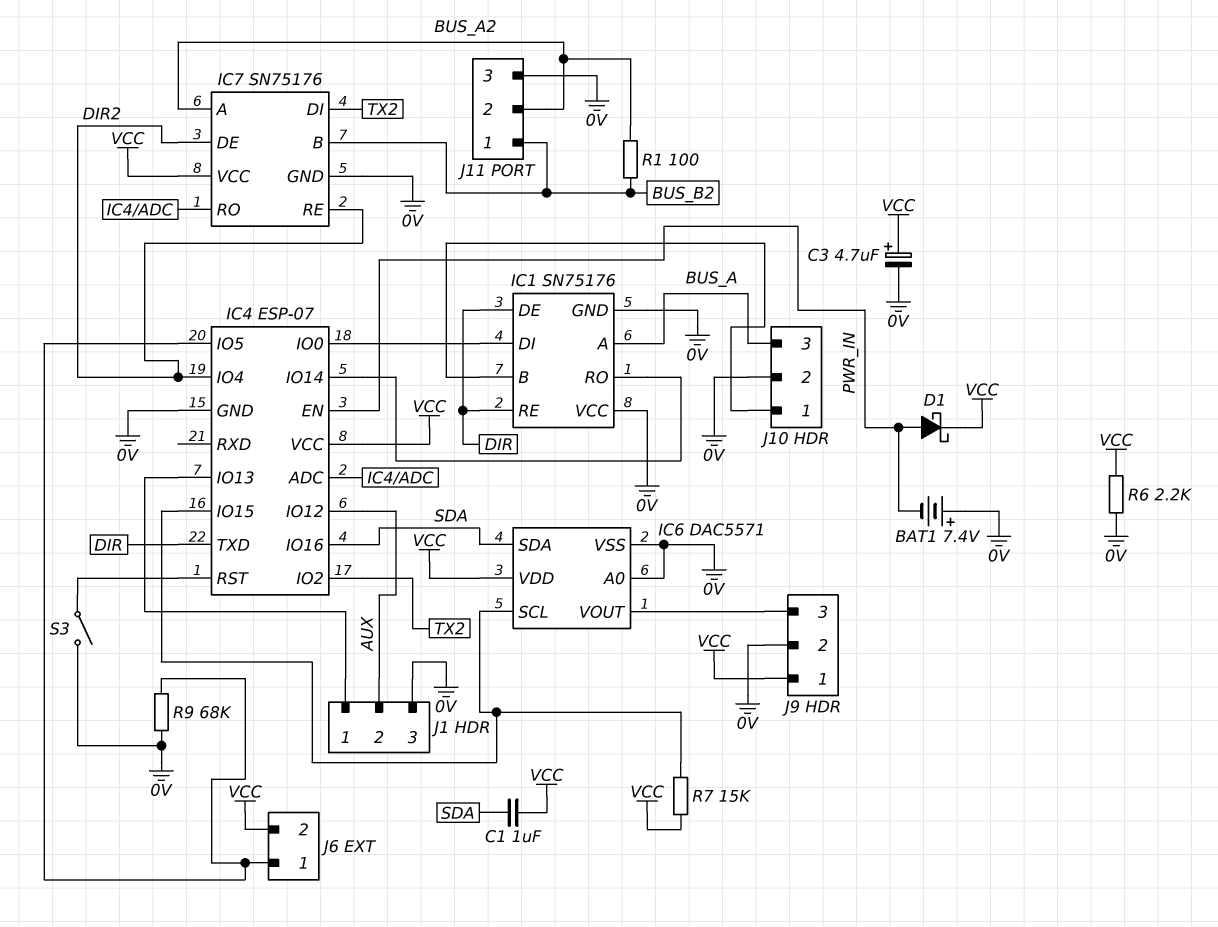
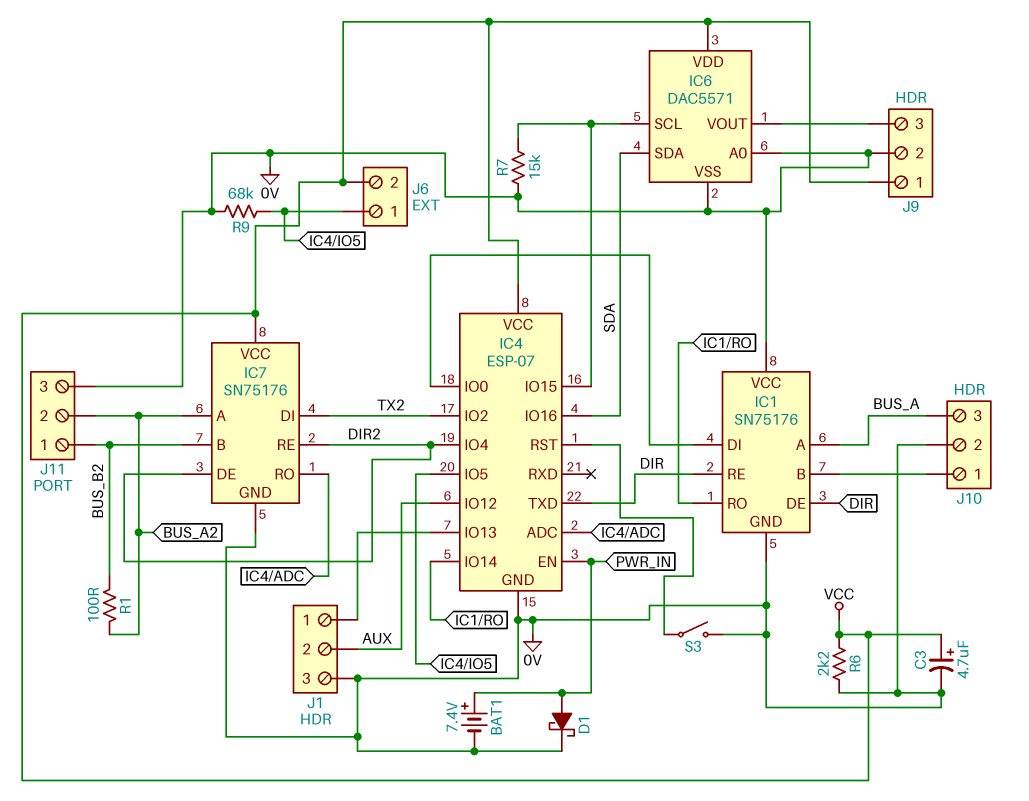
BAT1: 7.4V (plus 0V, minus PWR_IN) -> 7.4V (plus PWR_IN, minus 0V)
C1: 1uF (SDA, VCC) -> none
D1: schottky (A PWR_IN, K VCC) -> schottky (A PWR_IN, K 0V)
R7: 15k (IC4/IO15, VCC) -> 15k (0V, IC4/IO15)

